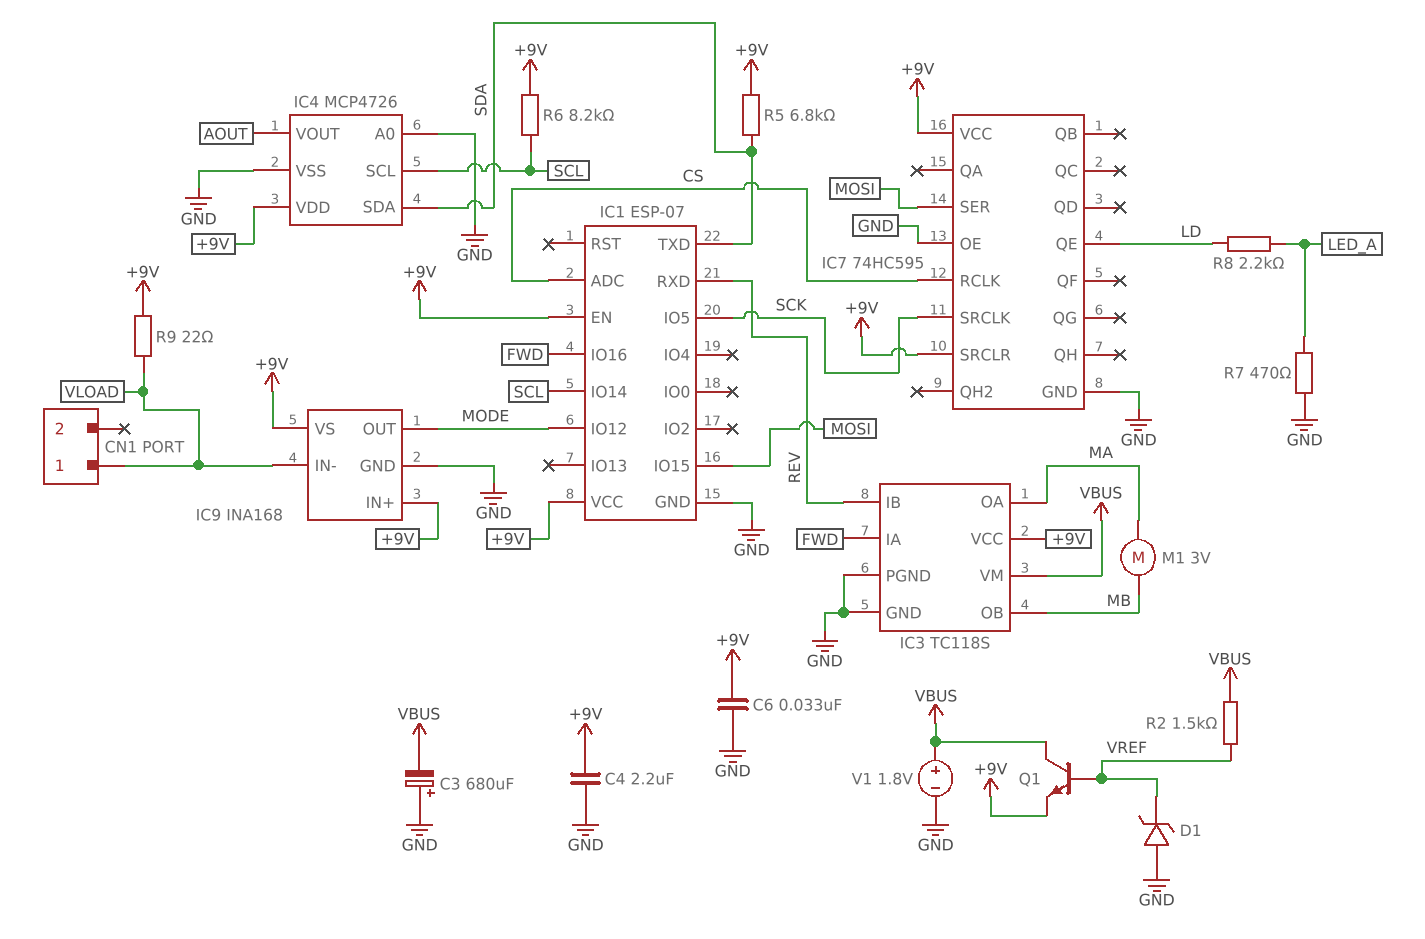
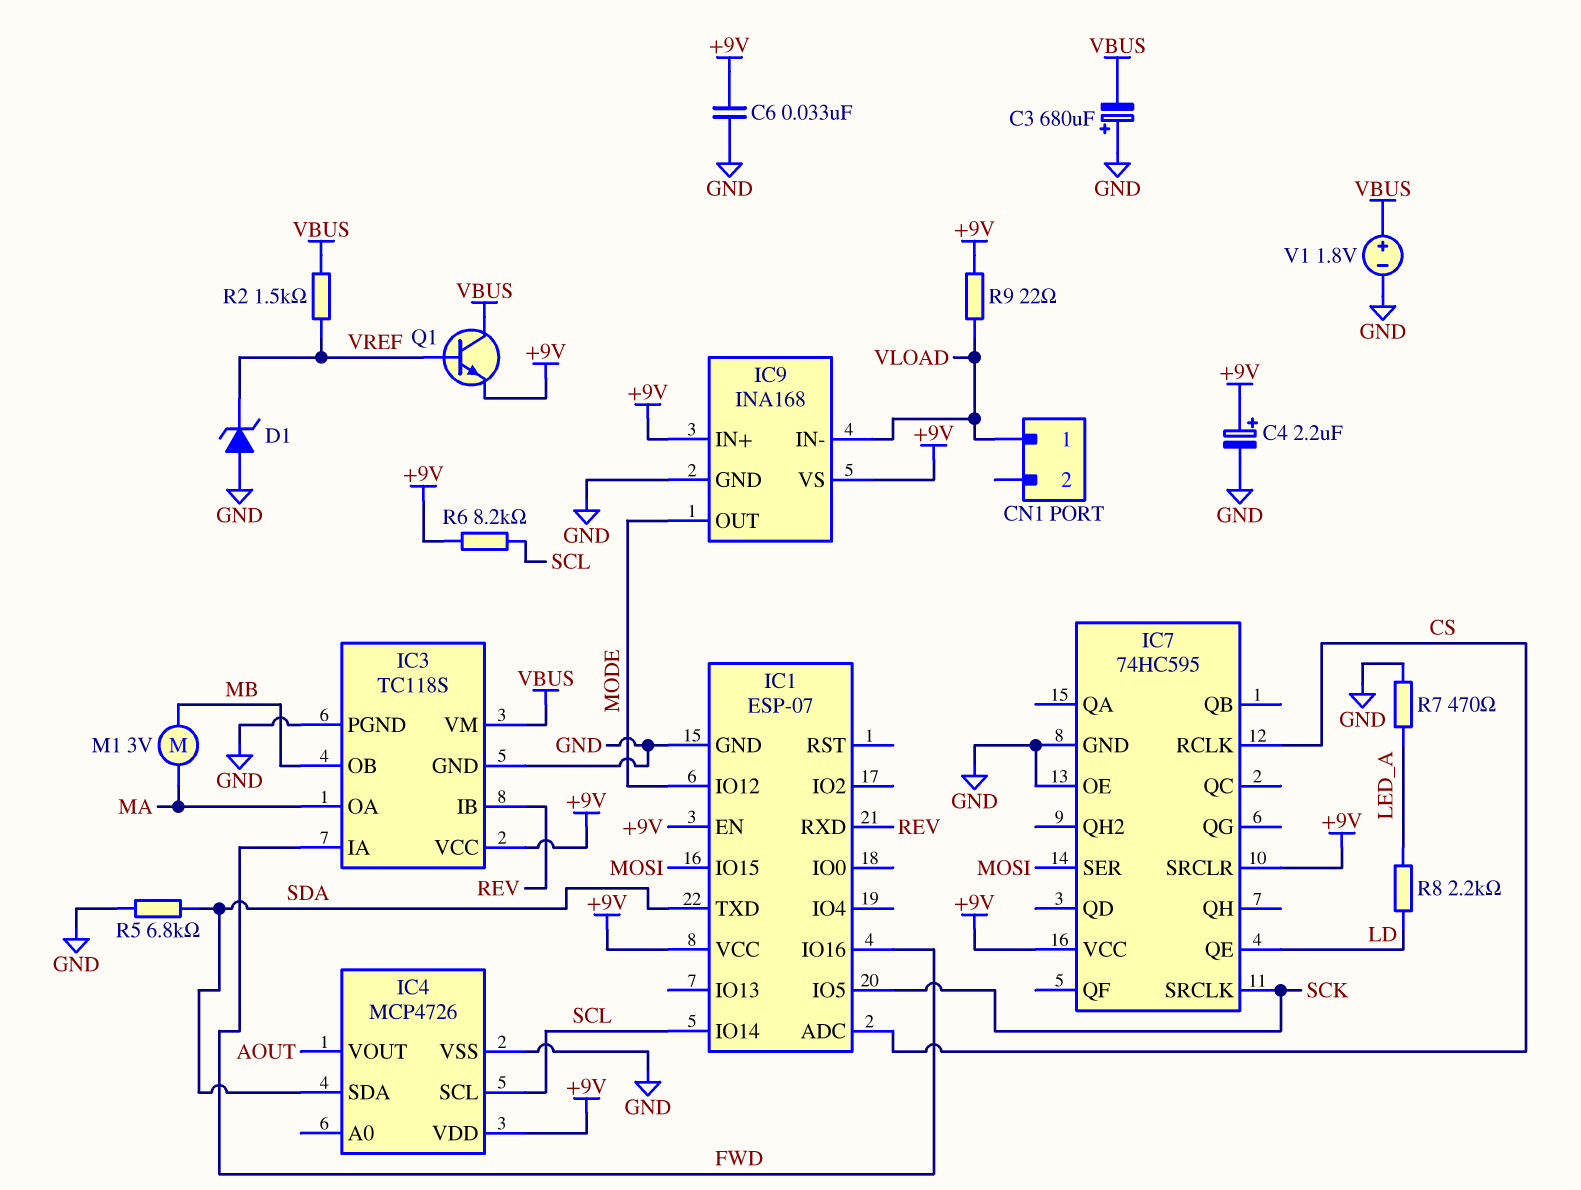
C4: 2.2uF (+9V, GND) -> 2.2uF (plus +9V, minus GND)
IC4 pin A0: GND -> none
R5: 6.8k (+9V, SDA) -> 6.8k (GND, SDA)

